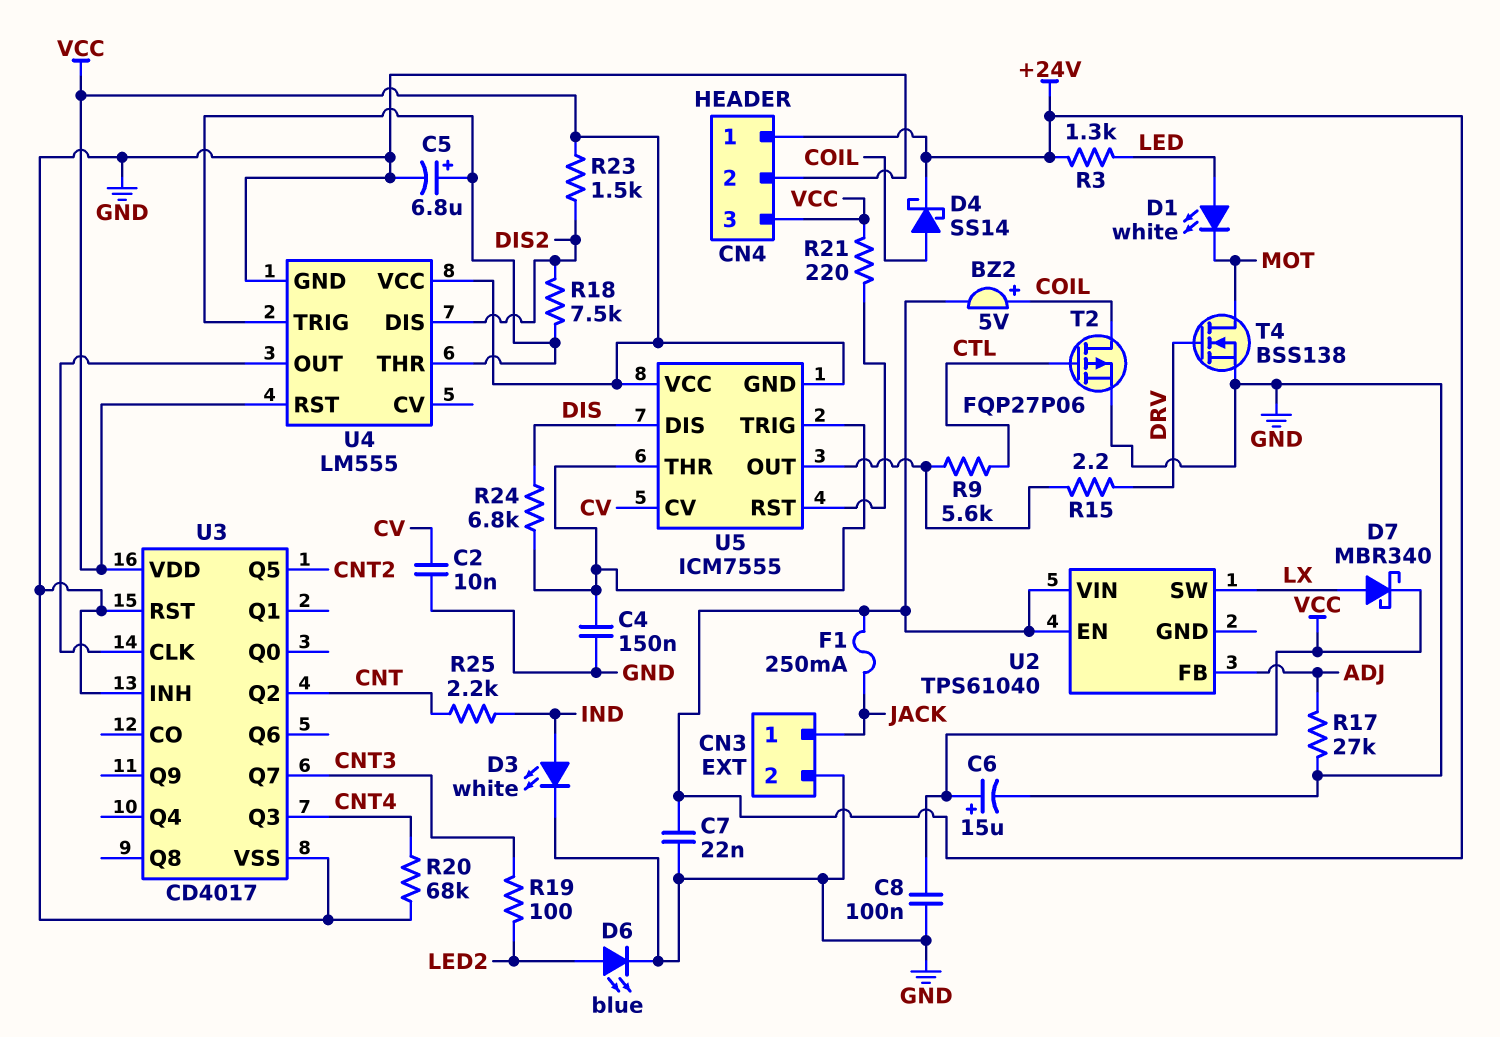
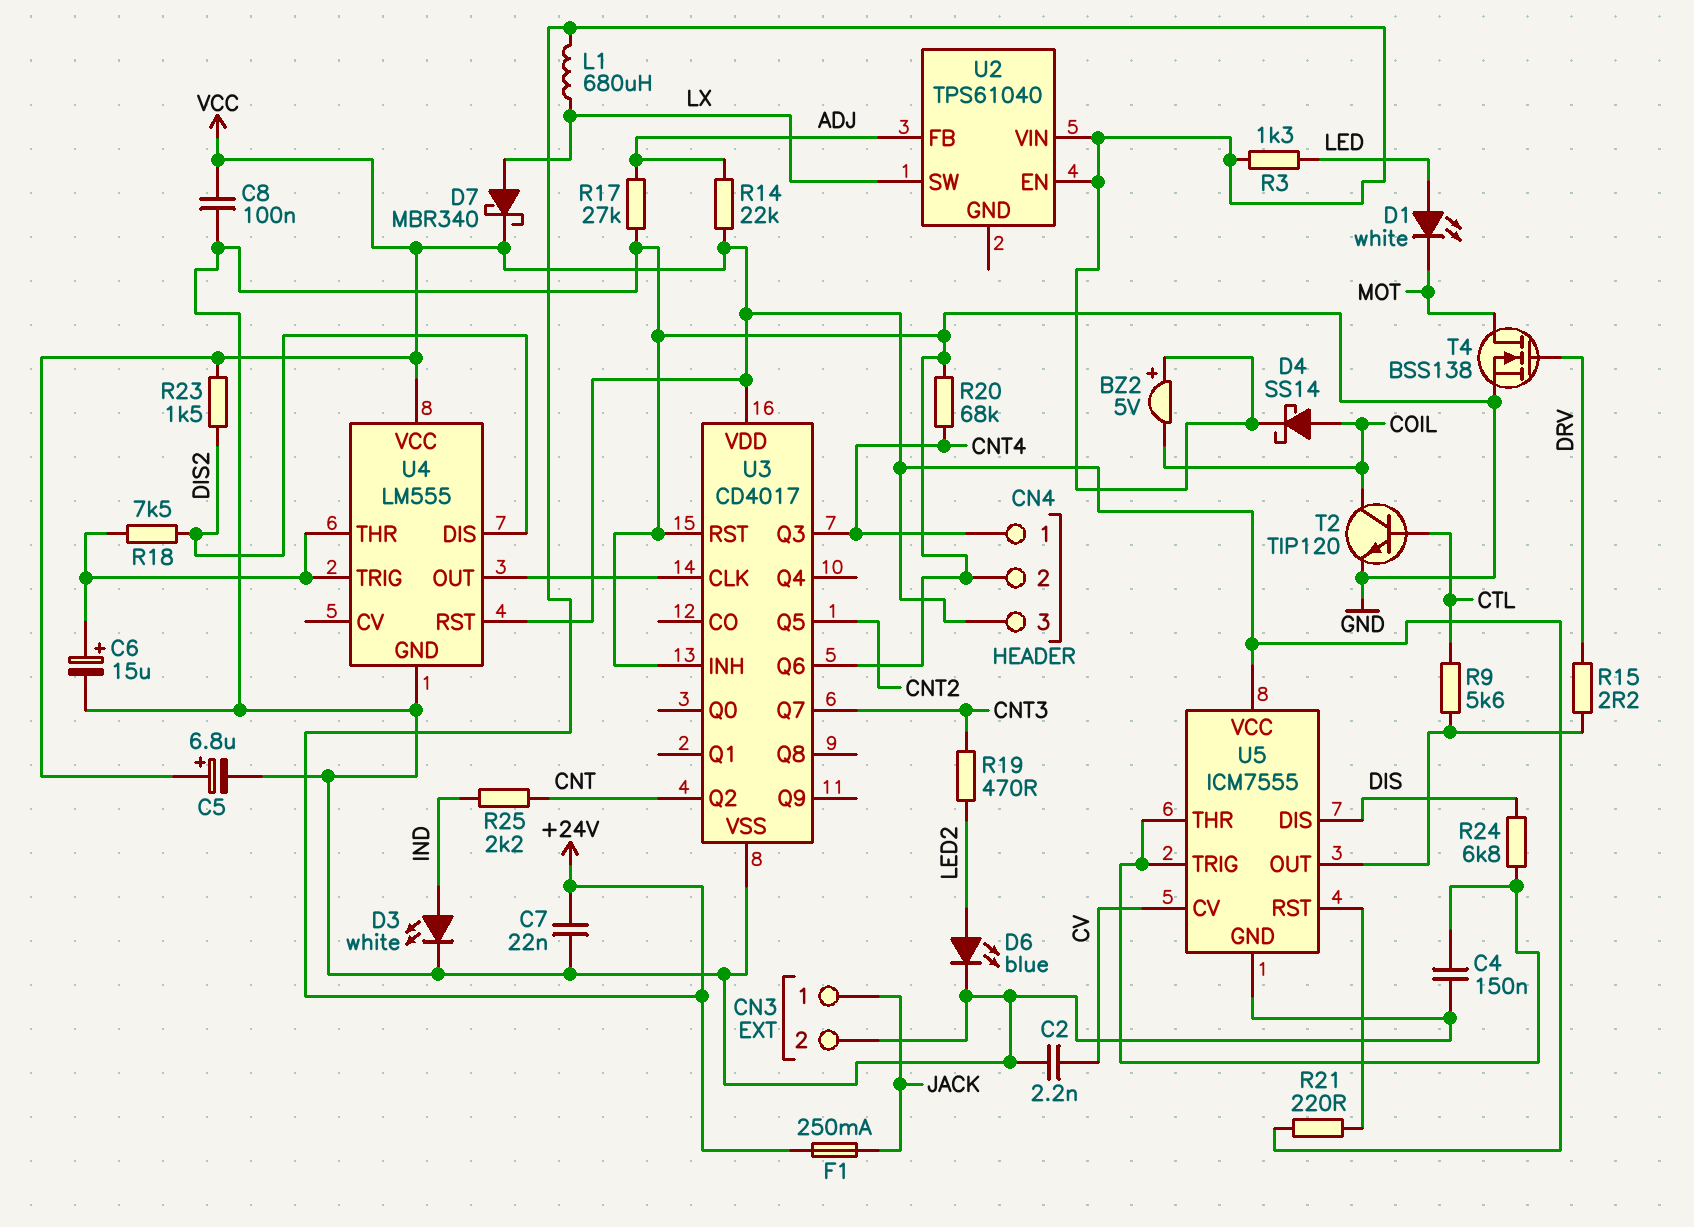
BZ2: buzzer 5V (plus COIL, minus +24V) -> buzzer 5V (plus +24V, minus COIL)
C2: 10nF (CV, GND) -> 2.2nF (CV, GND)
C5: 6.8uF (plus U4/THR, minus GND) -> 6.8uF (plus VCC, minus GND)
C6: 15uF (plus VCC, minus GND) -> 15uF (plus U4/THR, minus GND)
CN4 pin 1: +24V -> CNT4
L1: none -> 680uH (+24V, LX)
R14: none -> 22k (ADJ, VCC)
R19: 100 (CNT3, LED2) -> 470 (CNT3, LED2)
T2: PMOS FQP27P06 (G CTL, D COIL, S GND) -> NPN TIP120 (B CTL, C COIL, E GND)
U3 pin Q6: none -> GND
U5 pin GND: VCC -> GND

